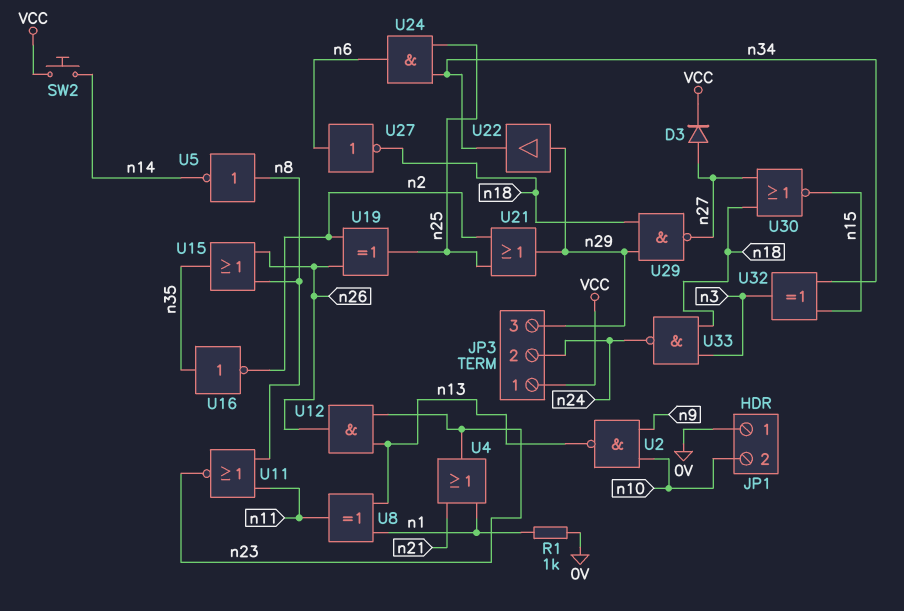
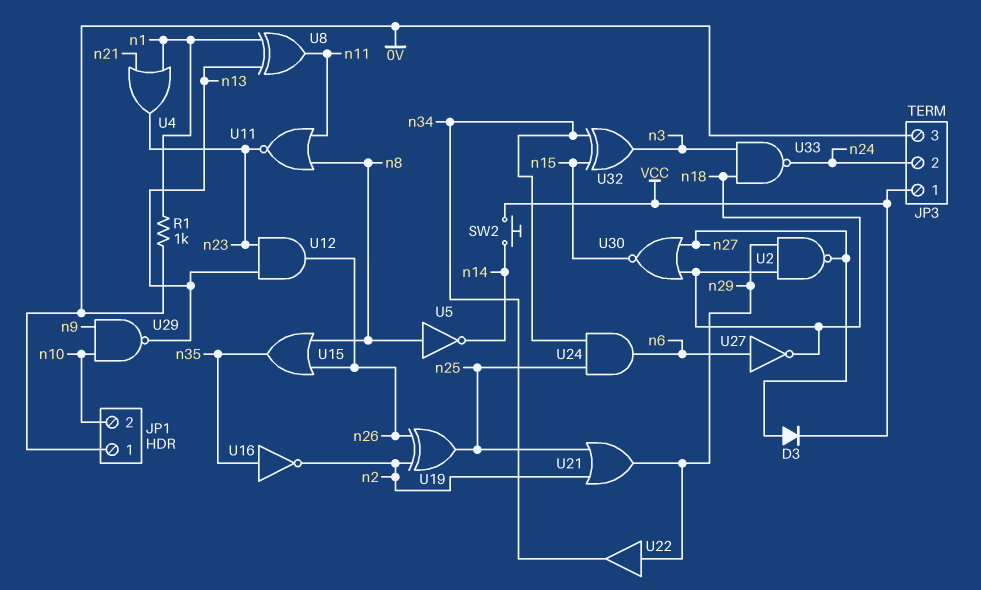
JP3 pin 3: n29 -> 0V
U2: NAND (in n9, in n10, out n13) -> NAND (in n18, in n29, out n27)
U29: NAND (in n18, in n29, out n27) -> NAND (in n9, in n10, out n13)

